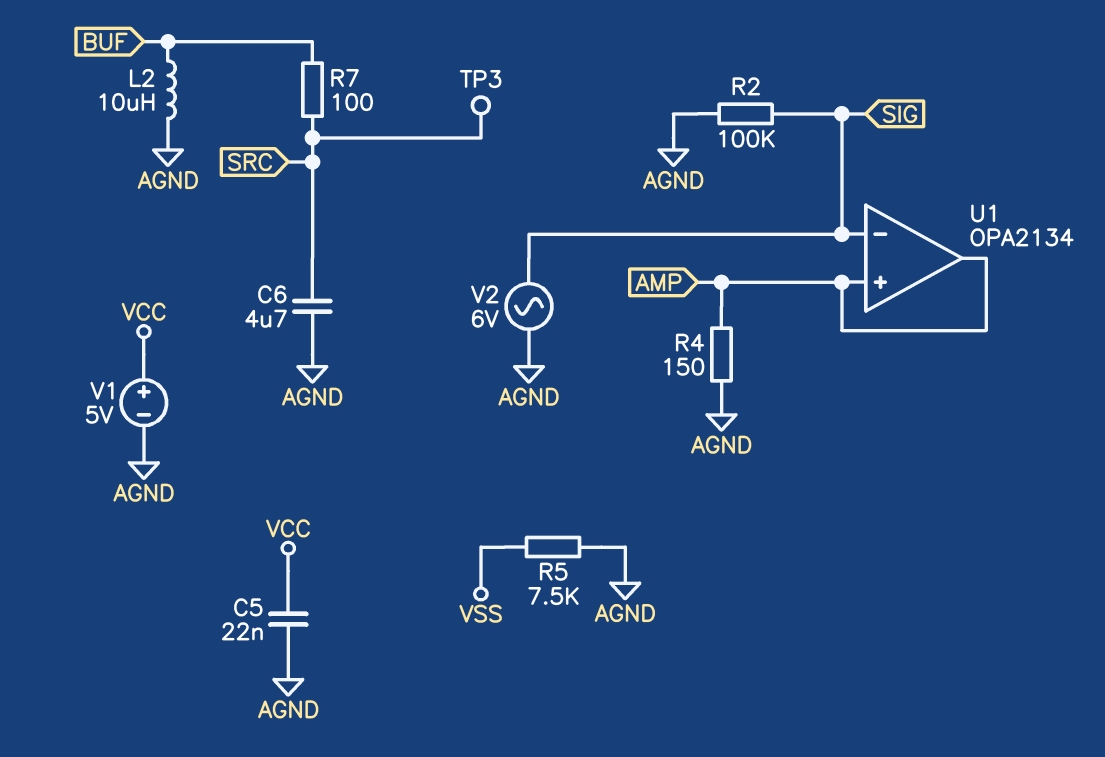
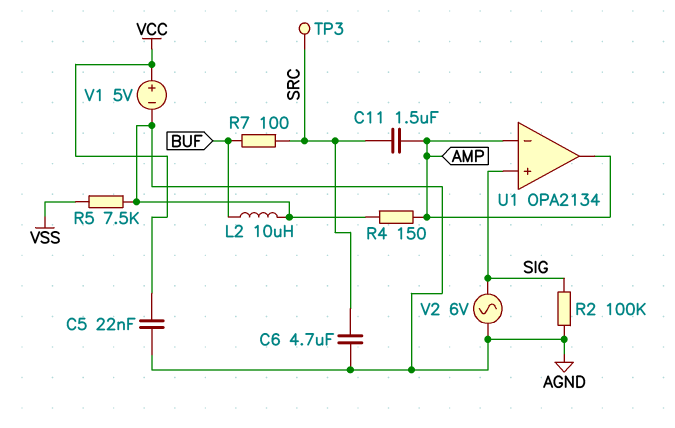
C11: none -> 1.5uF (AMP, SRC)
U1 pin in+: AMP -> SIG
U1 pin in-: SIG -> AMP

